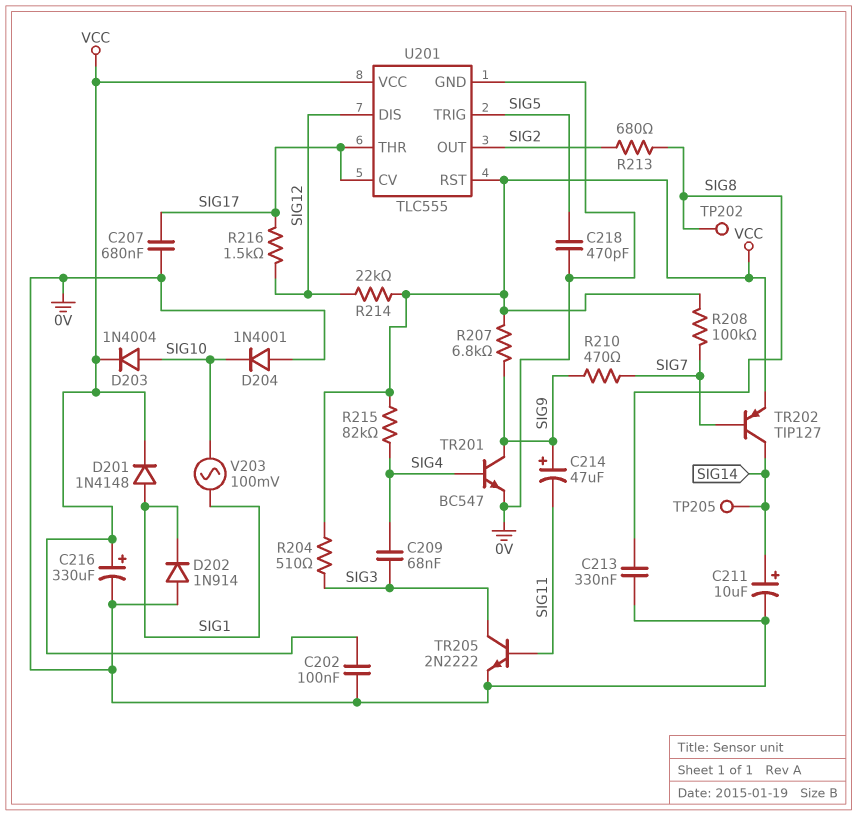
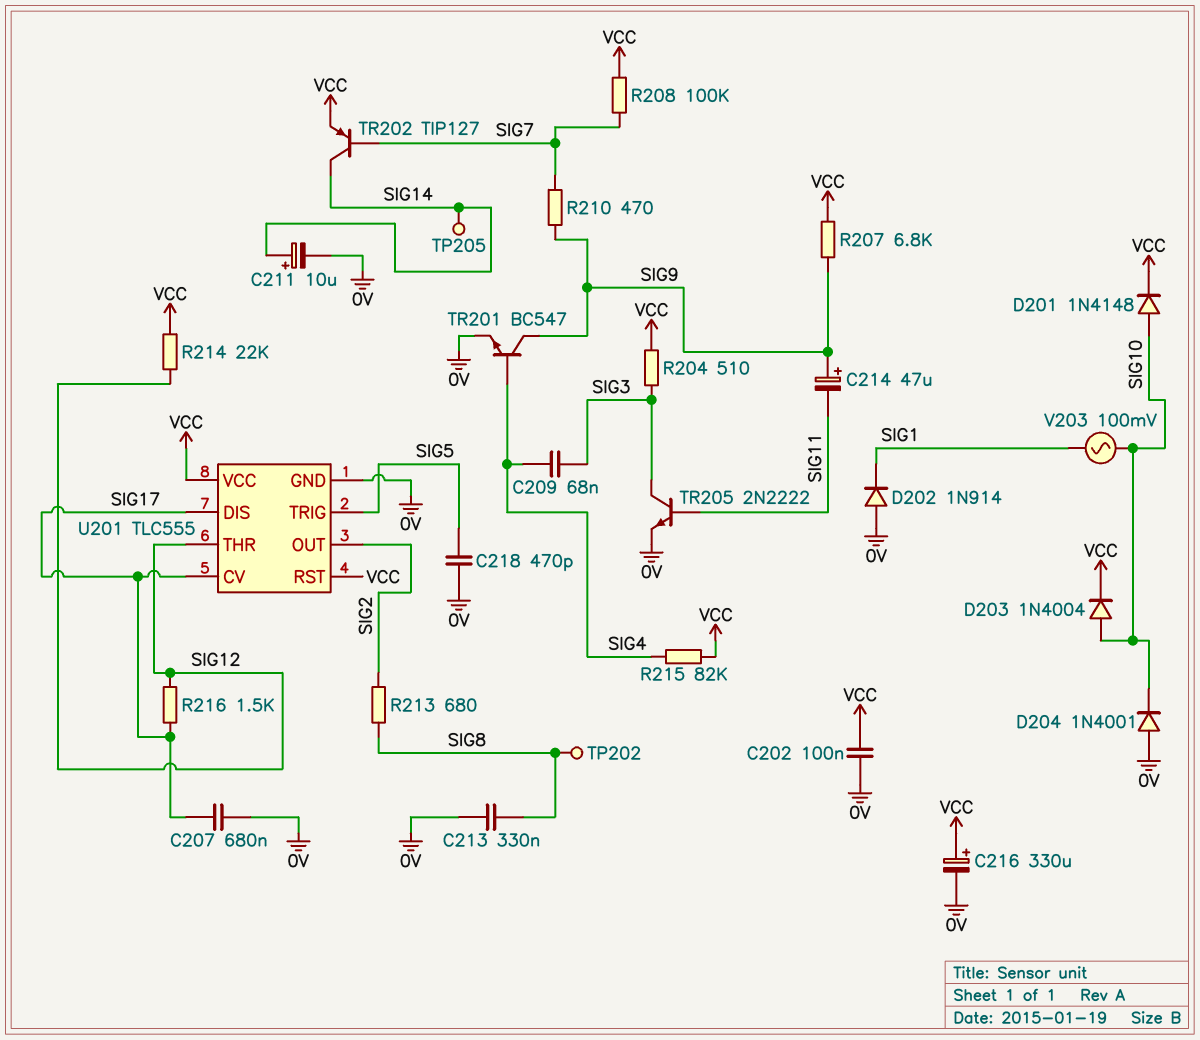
D201: diode 1N4148 (A SIG1, K VCC) -> diode 1N4148 (A SIG10, K VCC)
U201 pin DIS: SIG12 -> SIG17
U201 pin THR: SIG17 -> SIG12

